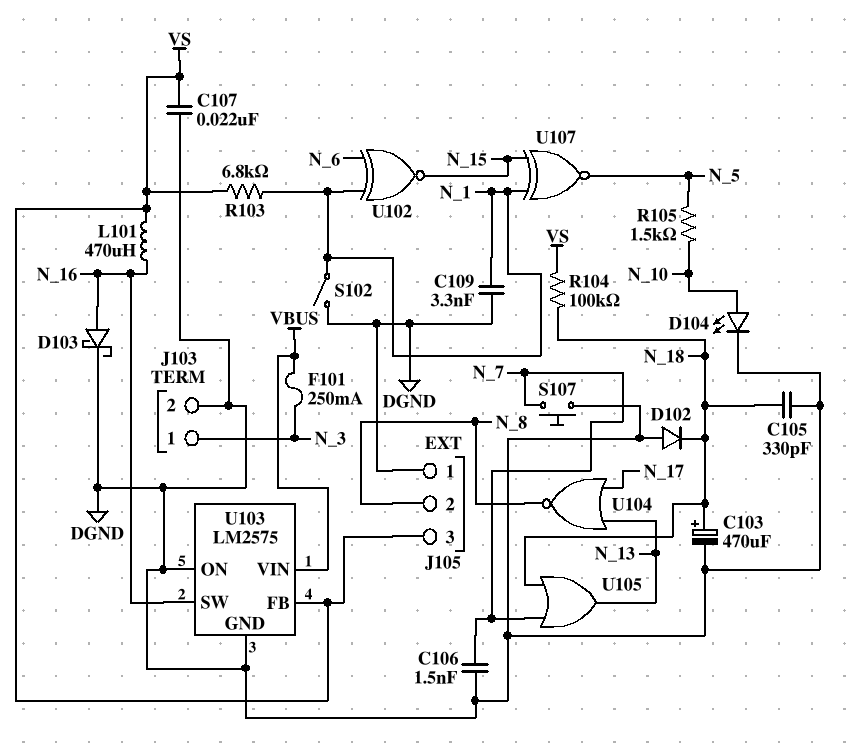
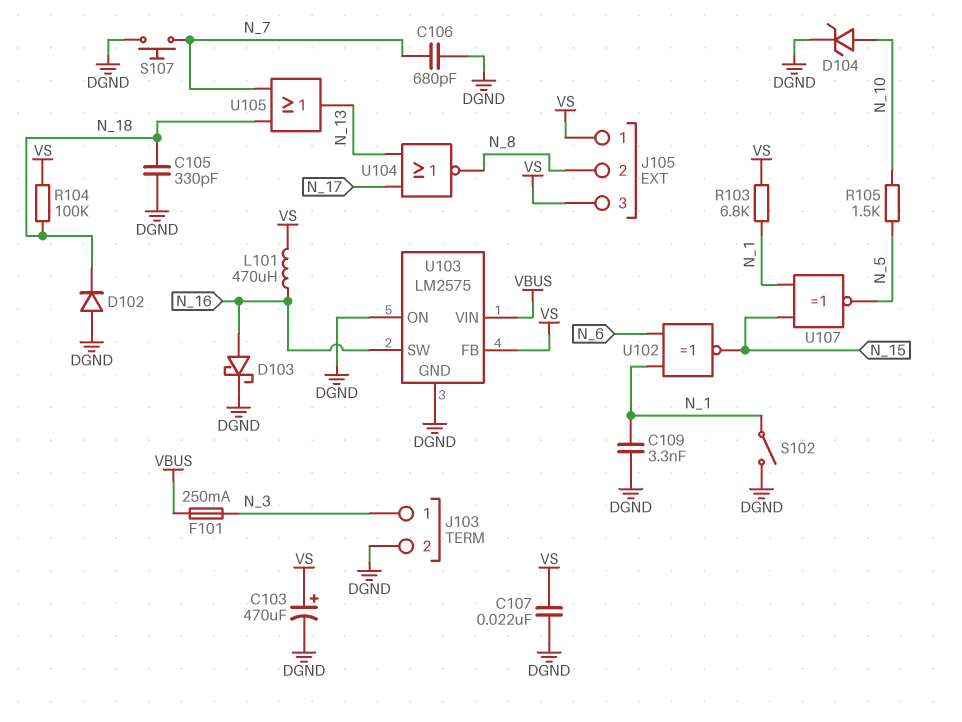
C103: 470uF (plus N_18, minus DGND) -> 470uF (plus VS, minus DGND)
C106: 1.5nF (DGND, N_7) -> 680pF (DGND, N_7)
D104: LED (A N_10, K DGND) -> zener (A N_10, K DGND)
J105 pin 1: DGND -> VS

